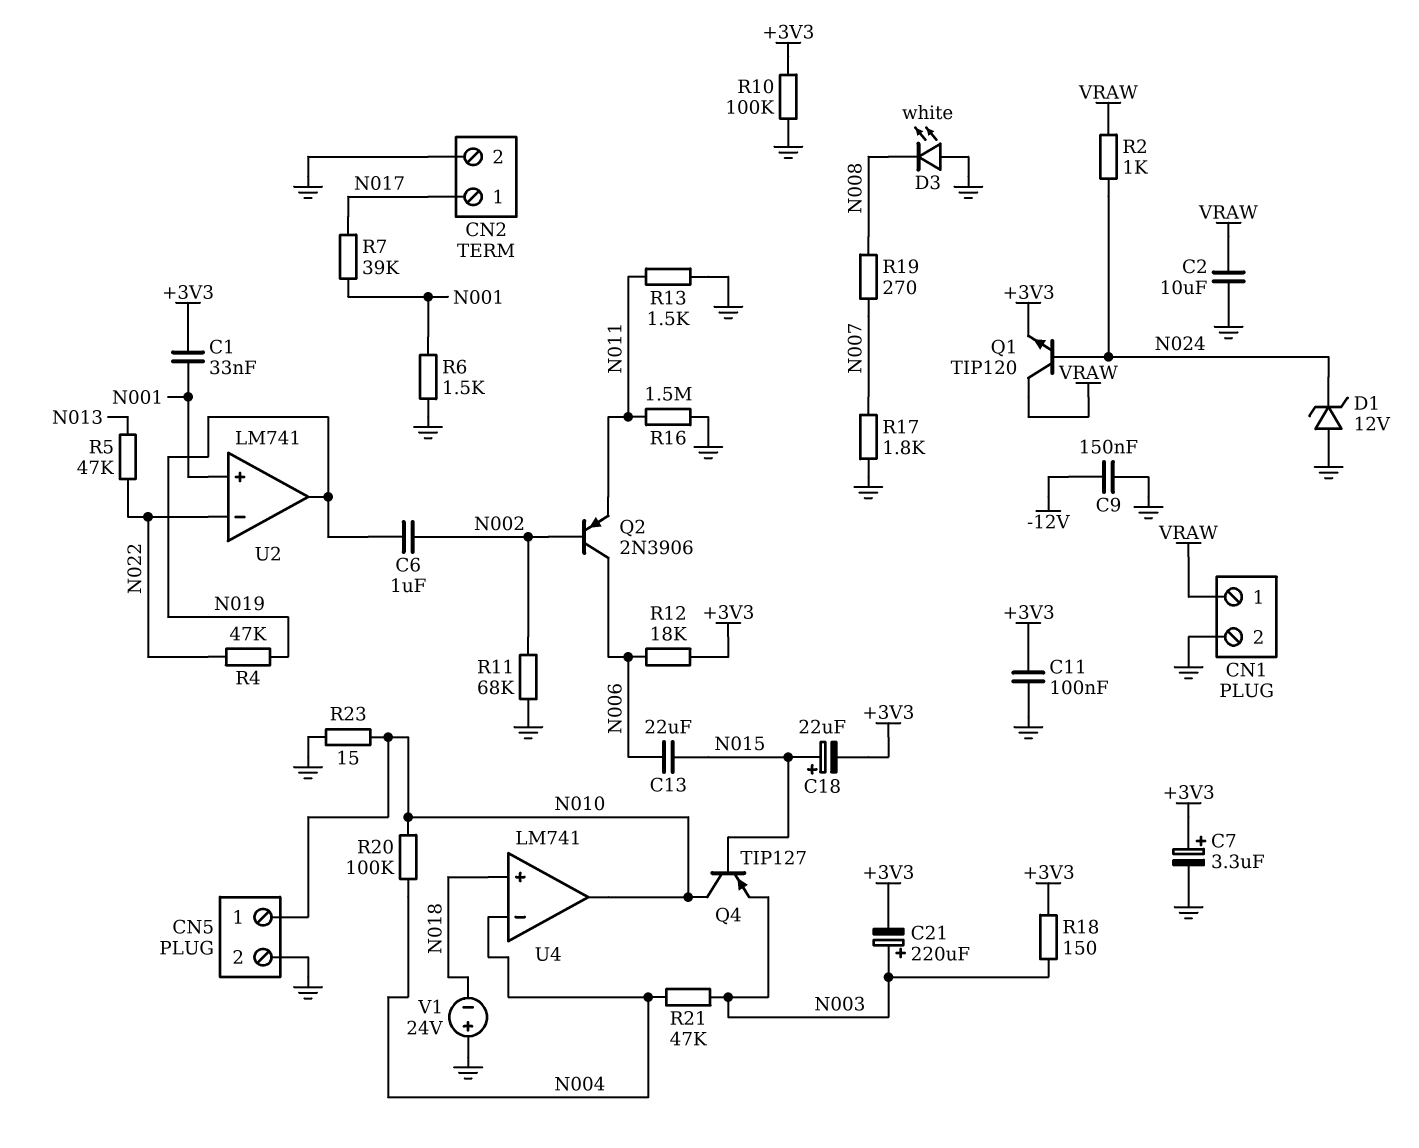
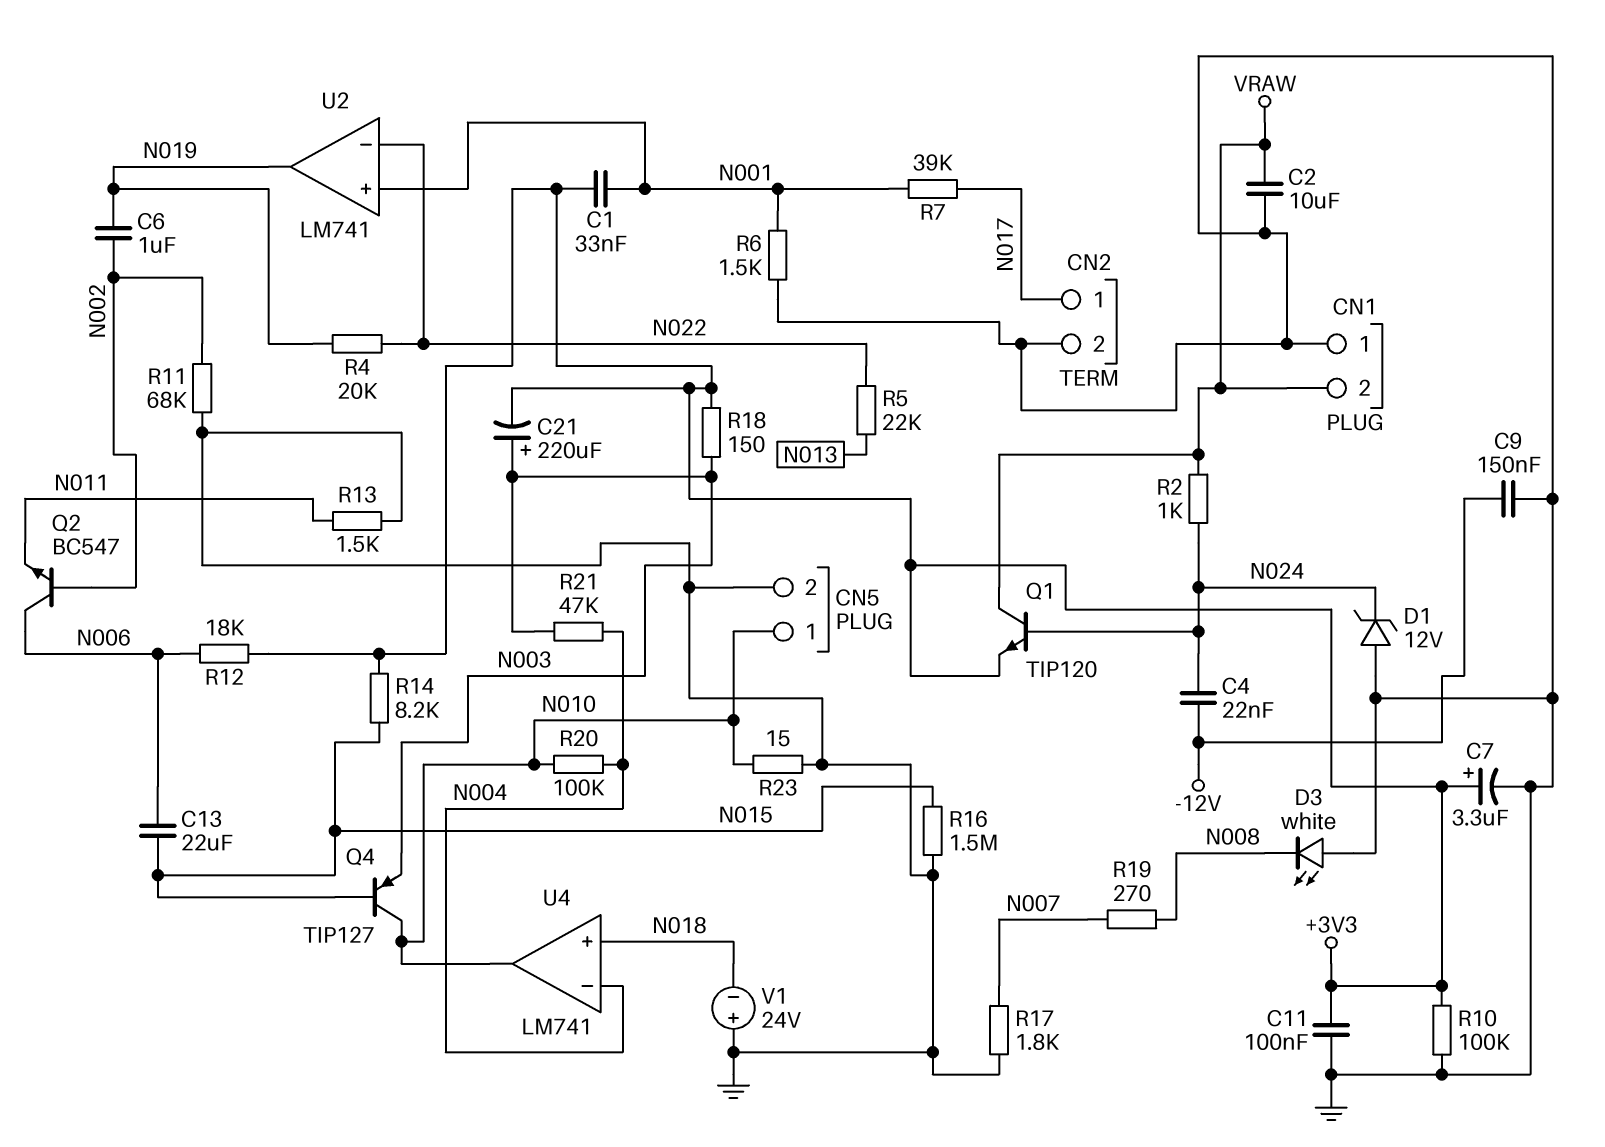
C4: none -> 22nF (-12V, N024)
C18: 22uF (plus N015, minus +3V3) -> none
CN1 pin 1: VRAW -> GND
CN1 pin 2: GND -> VRAW
Q2: PNP 2N3906 (B N002, C N006, E N011) -> NPN BC547 (B N002, C N006, E N011)
R4: 47k (N019, N022) -> 20k (N019, N022)
R5: 47k (N013, N022) -> 22k (N013, N022)
R14: none -> 8.2k (+3V3, N015)
R16: 1.5M (GND, N011) -> 1.5M (GND, N015)

